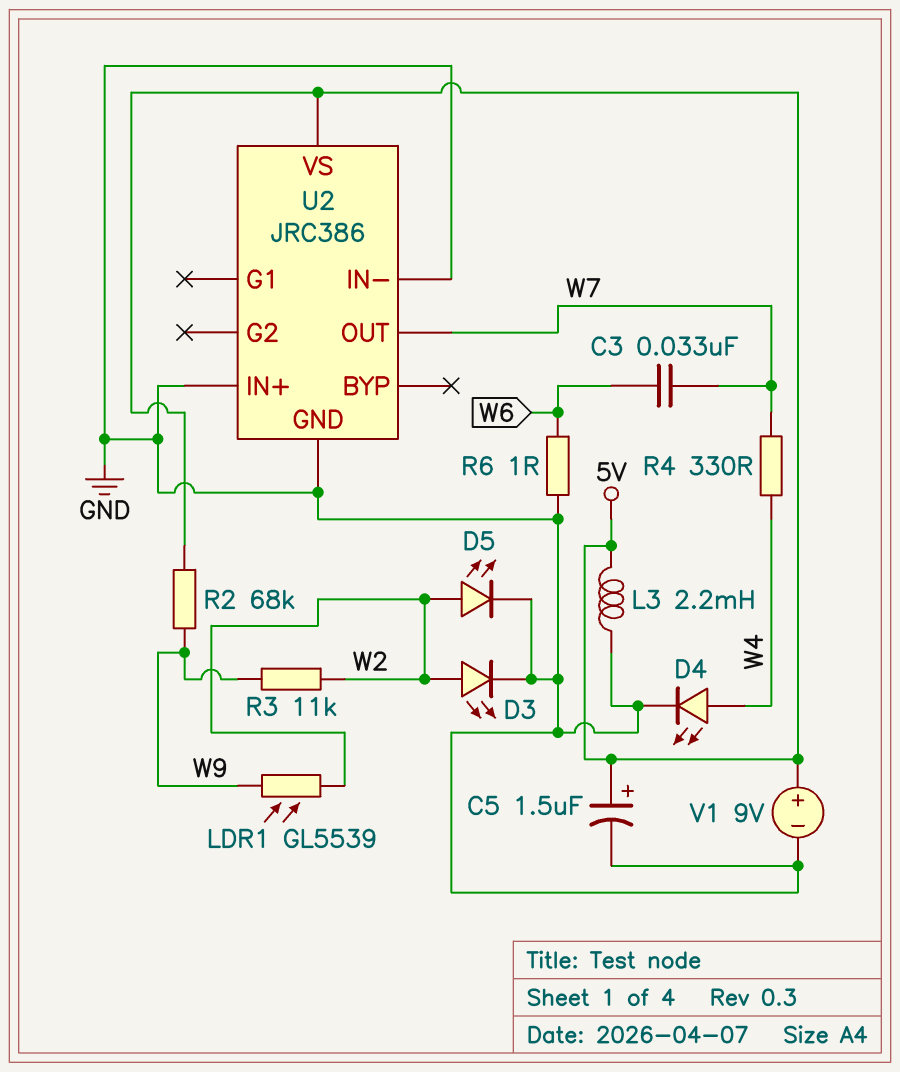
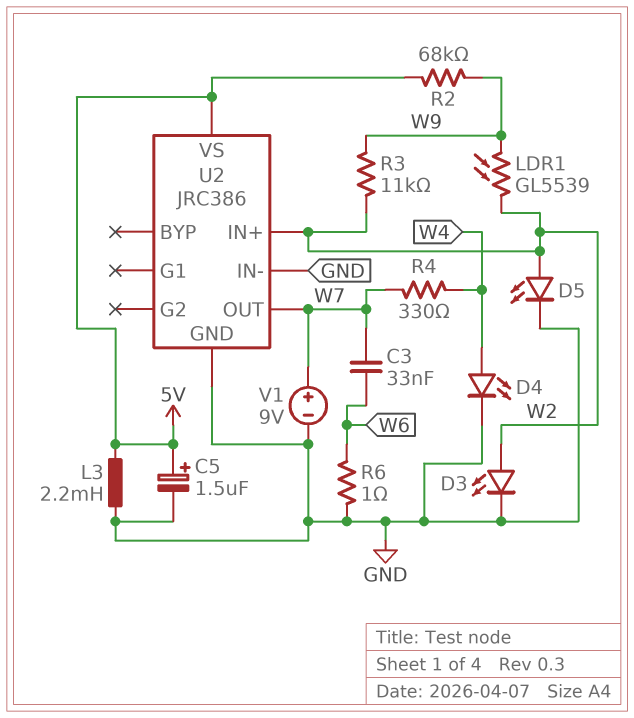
U2 pin IN+: GND -> W2
V1: 9V (plus 5V, minus GND) -> 9V (plus W7, minus GND)

